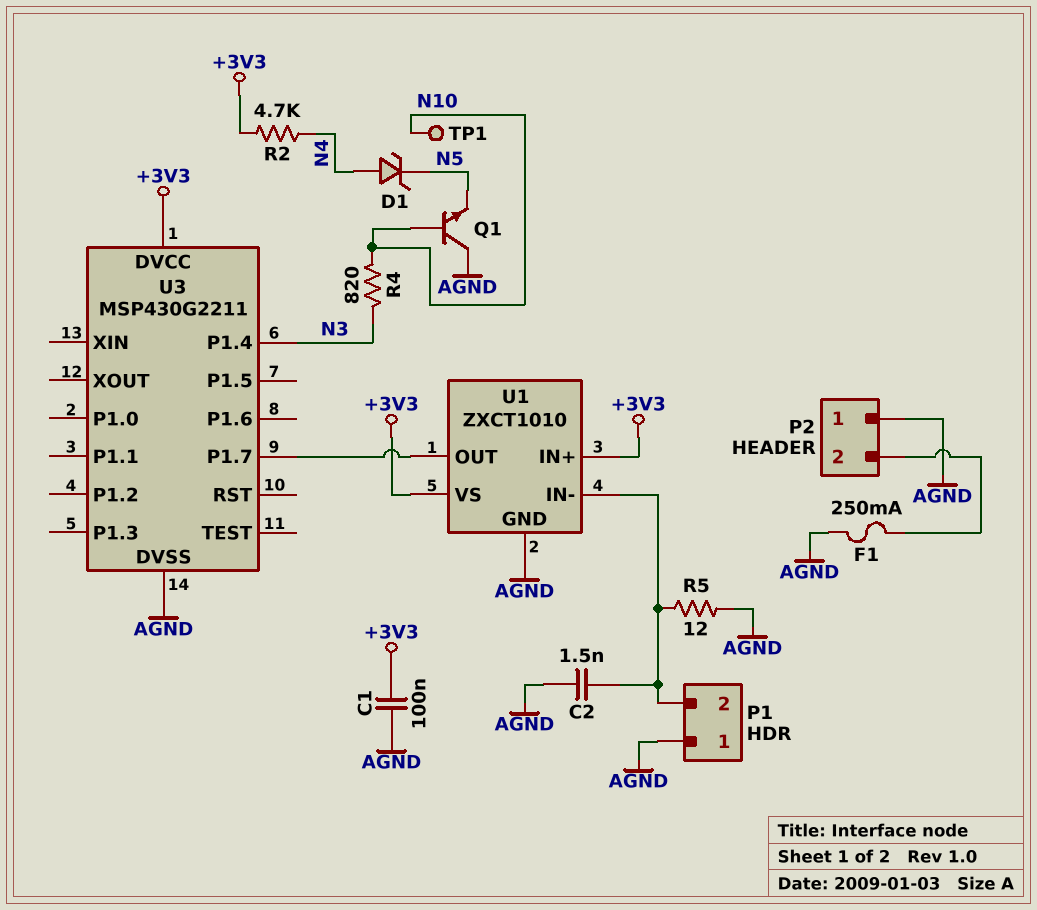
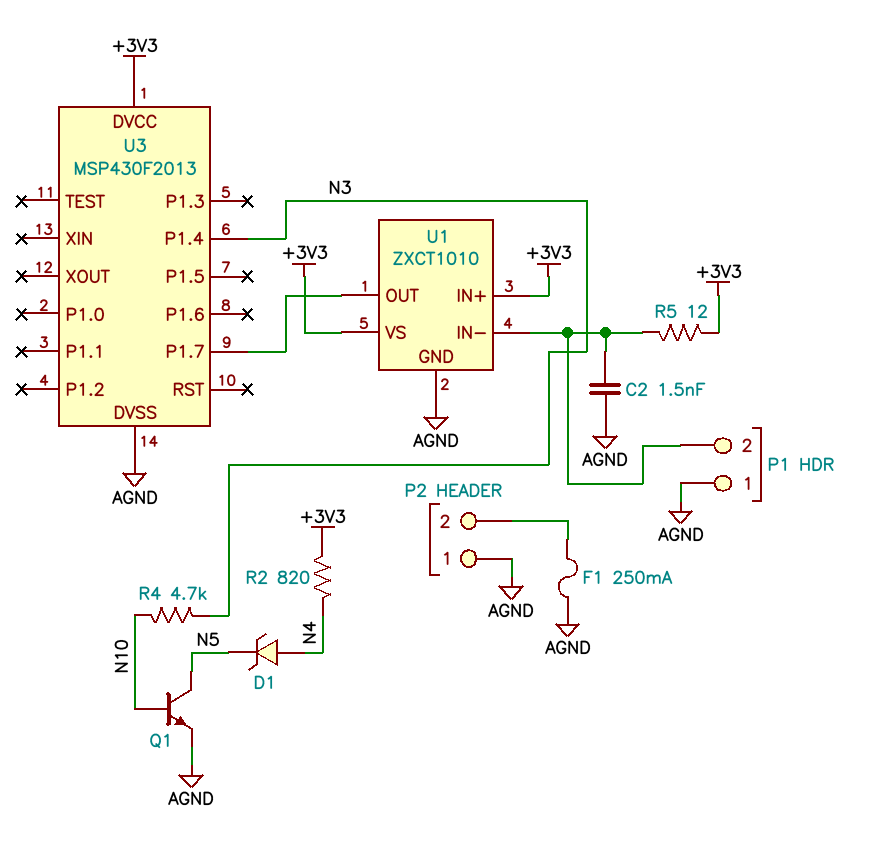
C1: 100nF (+3V3, AGND) -> none
Q1: NPN (B N10, C AGND, E N5) -> NPN (B N10, C N5, E AGND)
R2: 4.7k (+3V3, N4) -> 820 (+3V3, N4)
R4: 820 (N3, N10) -> 4.7k (N3, N10)
R5: 12 (AGND, P1/2) -> 12 (+3V3, P1/2)
TP1: test point (N10) -> none
U3: MSP430G2211 -> MSP430F2013

